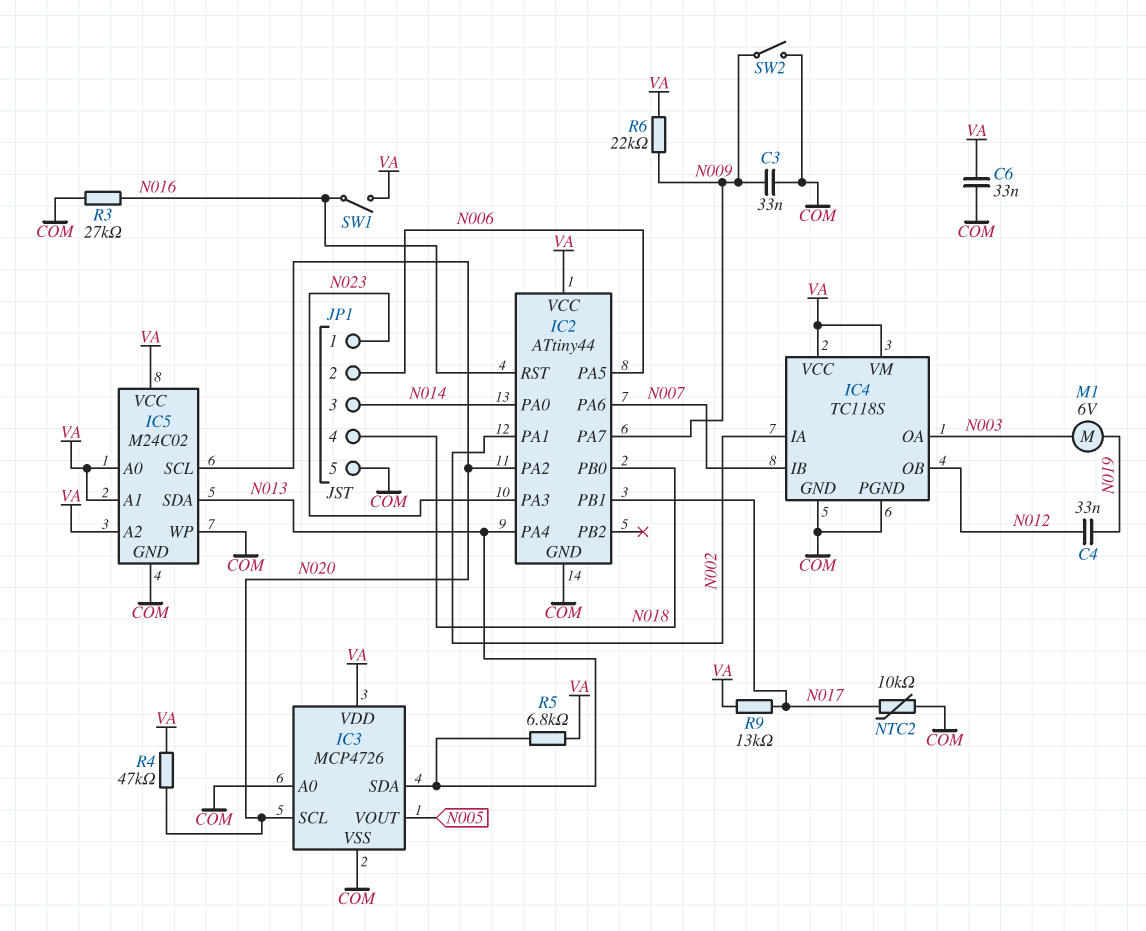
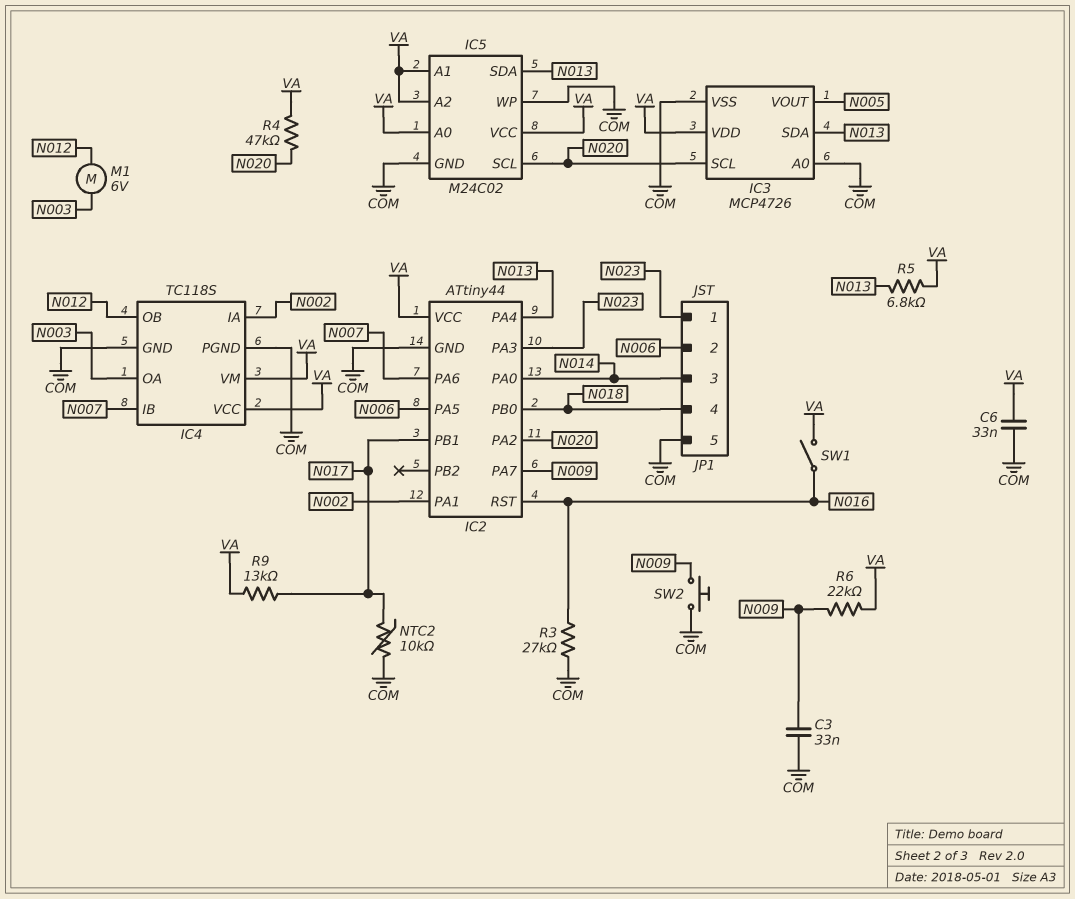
C4: 33nF (N012, N019) -> none
M1: motor 6V (N003, N019) -> motor 6V (N003, N012)
SW2: switch (COM, N009) -> button (COM, N009)

